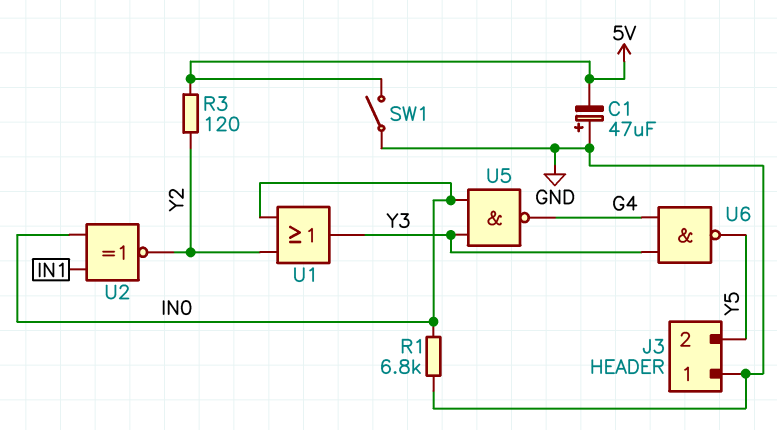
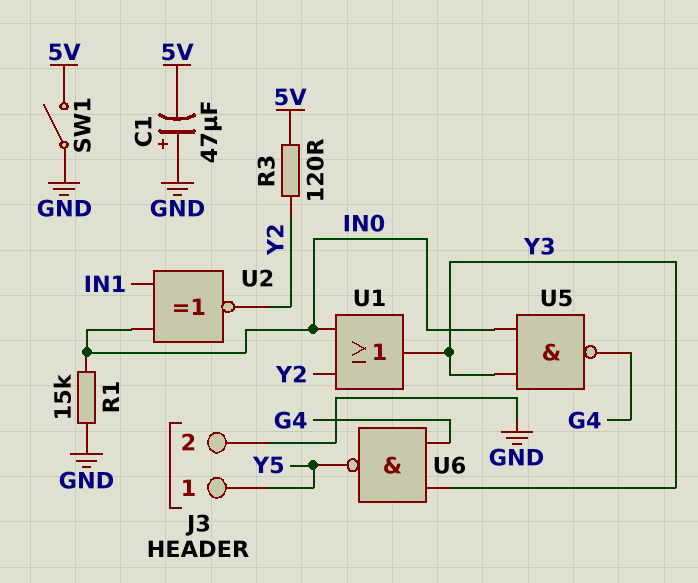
J3 pin 1: GND -> Y5
J3 pin 2: Y5 -> GND
R1: 6.8k (GND, IN0) -> 15k (GND, IN0)

